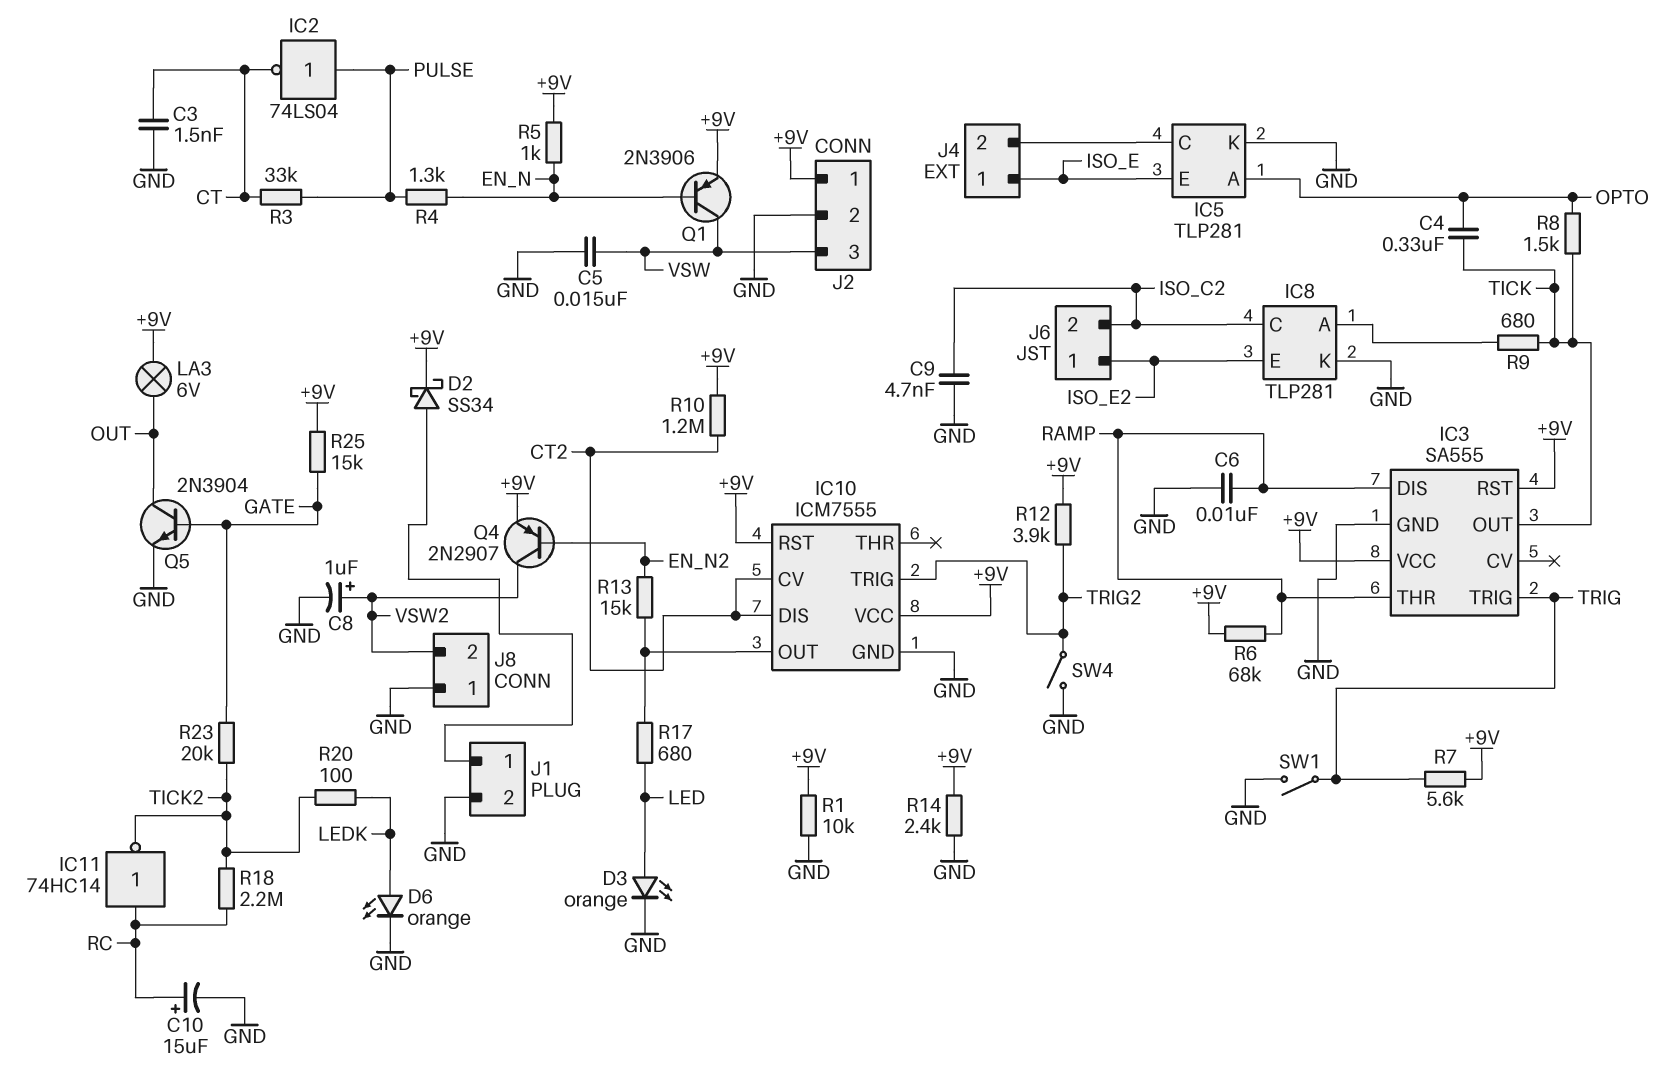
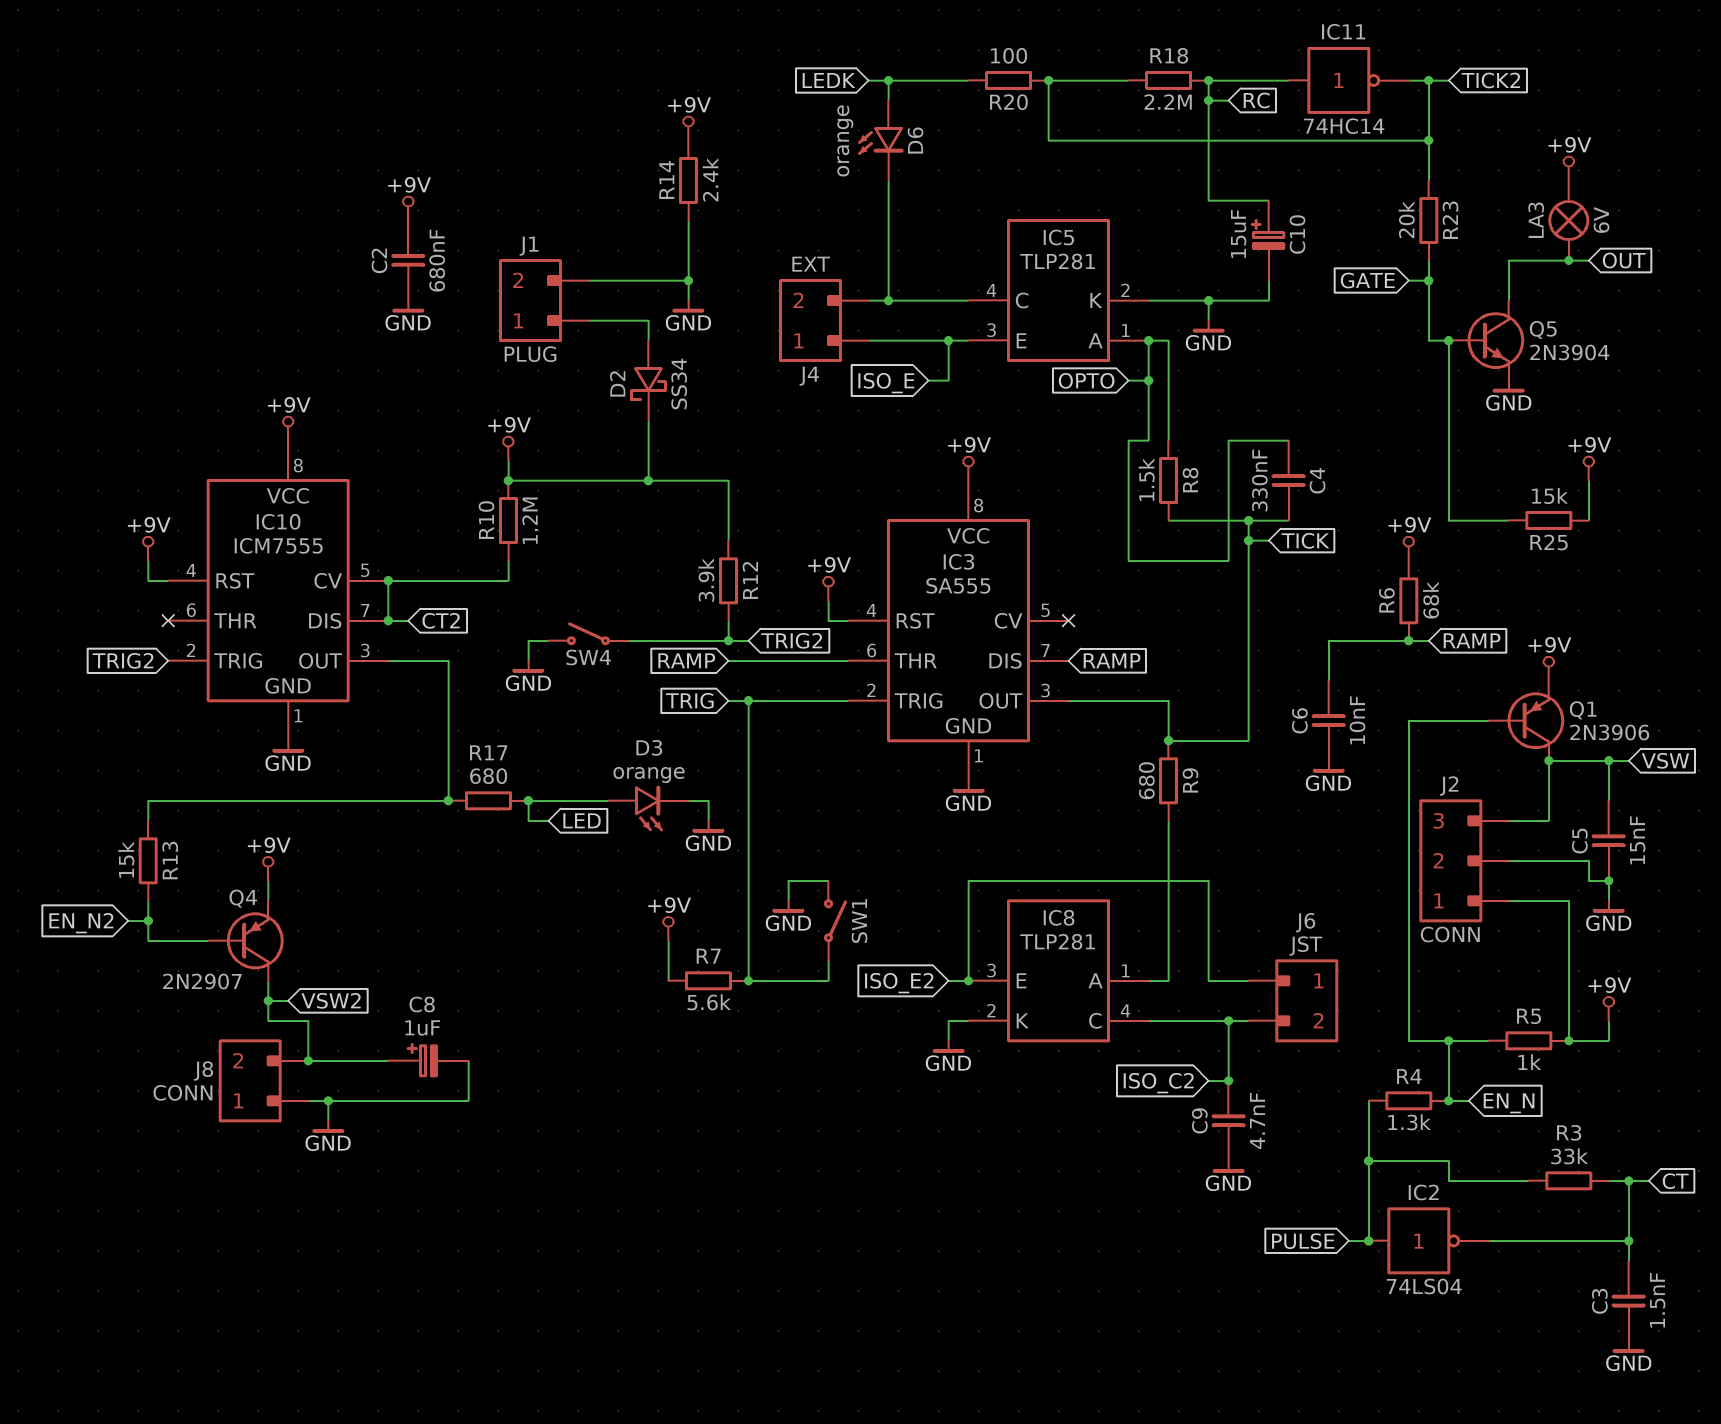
C2: none -> 680nF (+9V, GND)
D6: LED orange (A LEDK, K GND) -> LED orange (A LEDK, K IC5/C)
R1: 10k (+9V, GND) -> none

